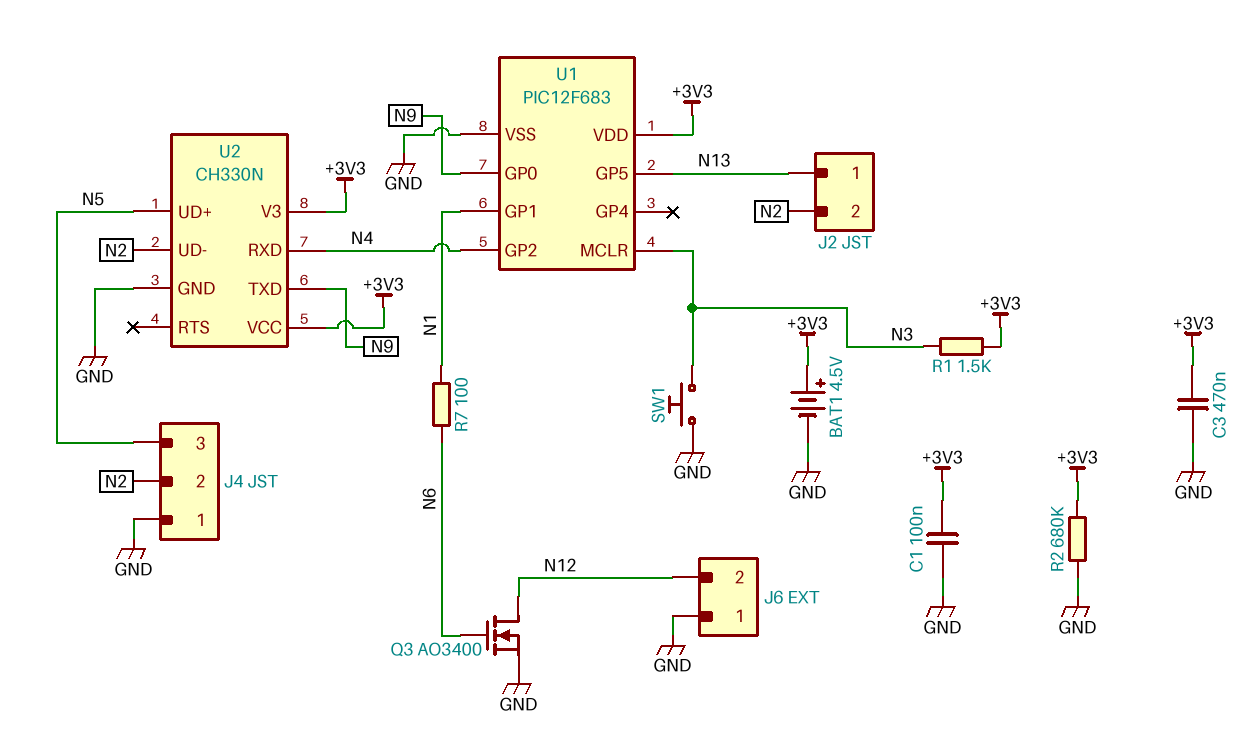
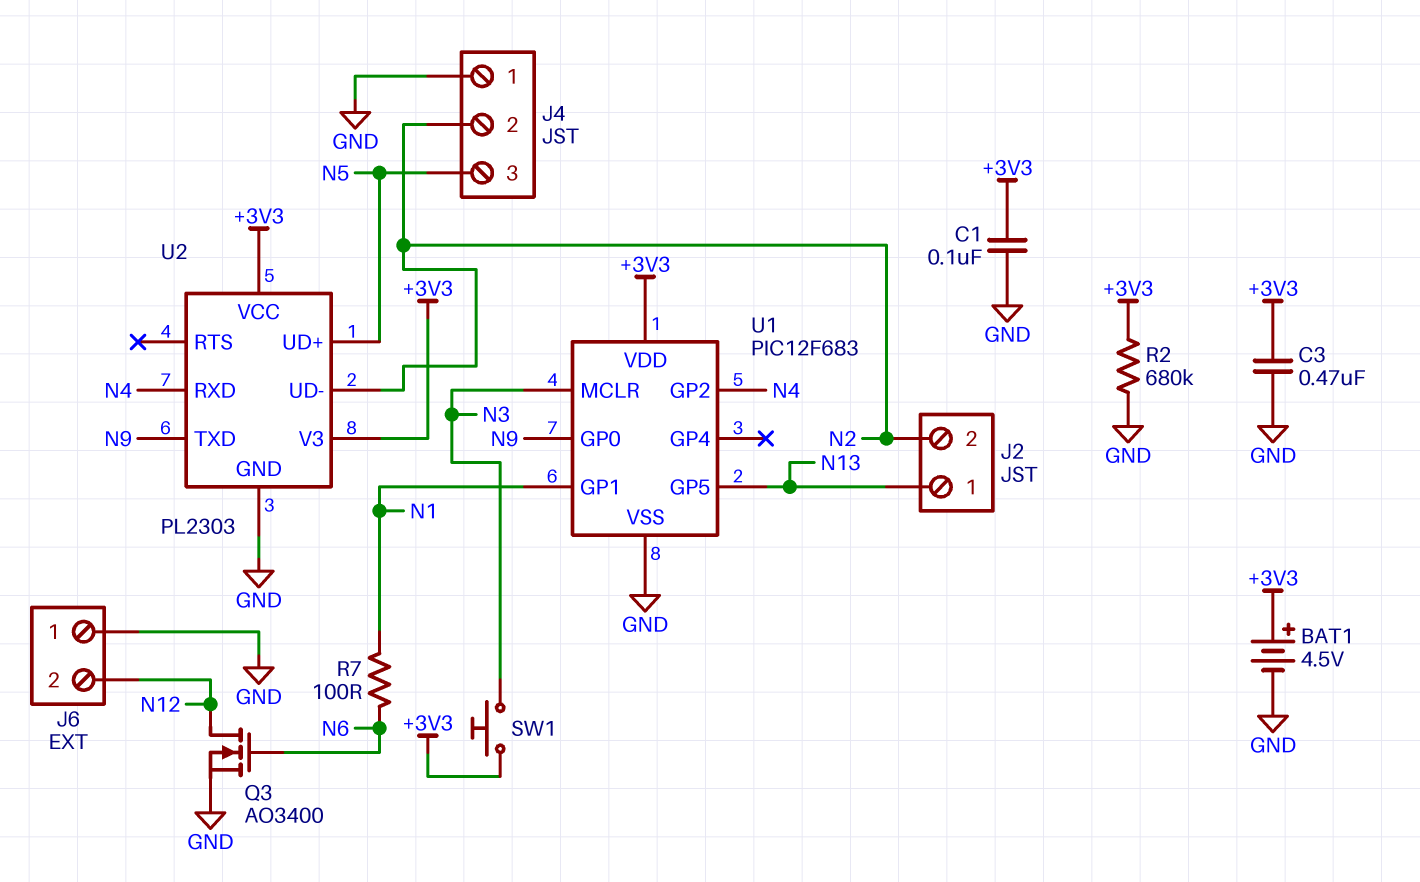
R1: 1.5k (+3V3, N3) -> none
SW1: button (GND, N3) -> button (+3V3, N3)
U2: CH330N -> PL2303

